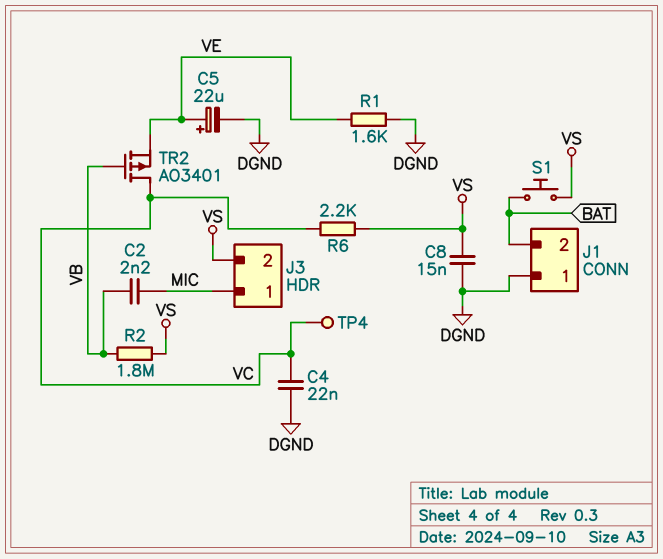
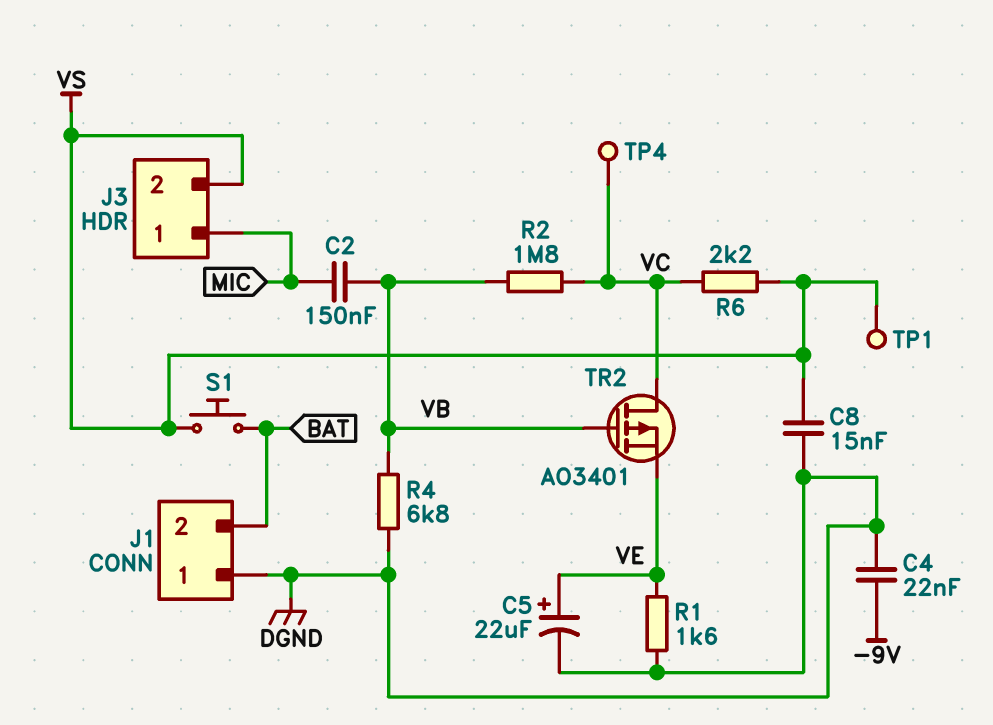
C2: 2.2nF (MIC, VB) -> 150nF (MIC, VB)
C4: 22nF (DGND, VC) -> 22nF (-9V, DGND)
R2: 1.8M (VB, VS) -> 1.8M (VB, VC)
R4: none -> 6.8k (DGND, VB)
TP1: none -> test point (VS)

